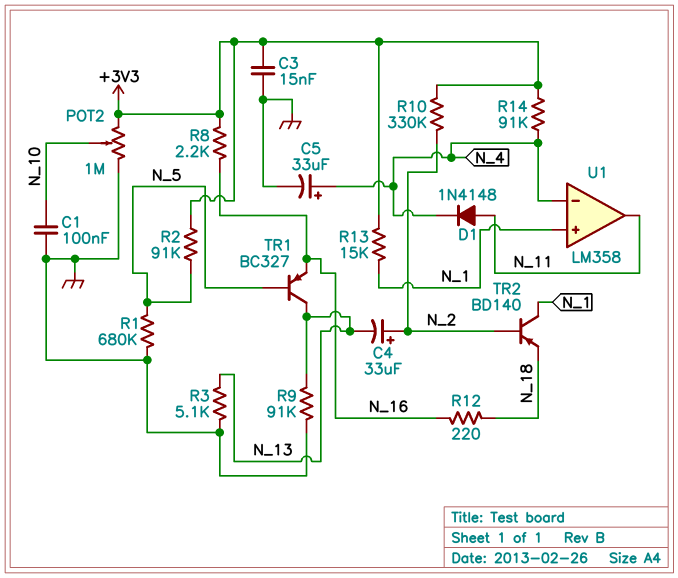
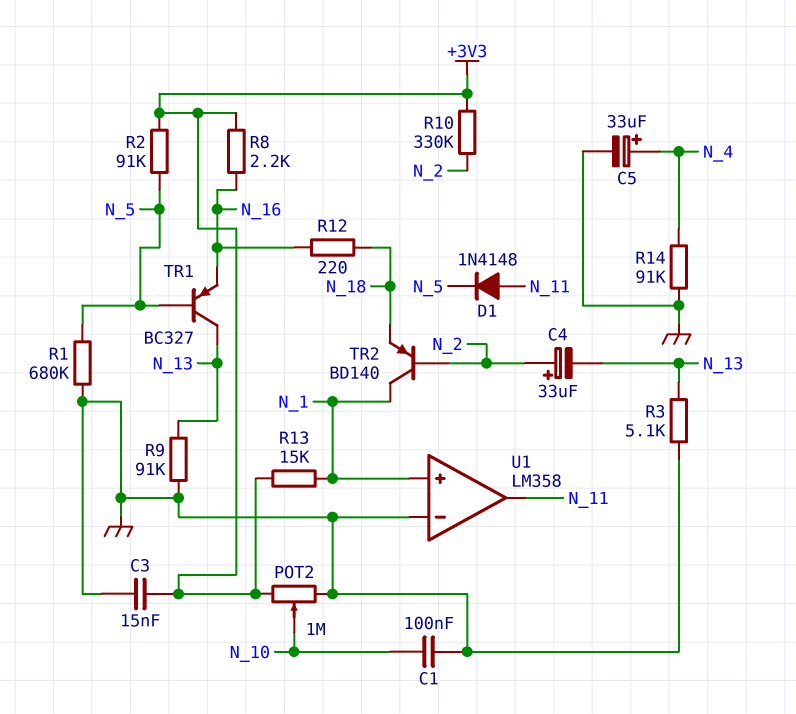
D1: diode 1N4148 (A N_11, K N_4) -> diode 1N4148 (A N_11, K N_5)
R14: 91k (+3V3, N_4) -> 91k (GND, N_4)
U1 pin in-: N_4 -> GND

